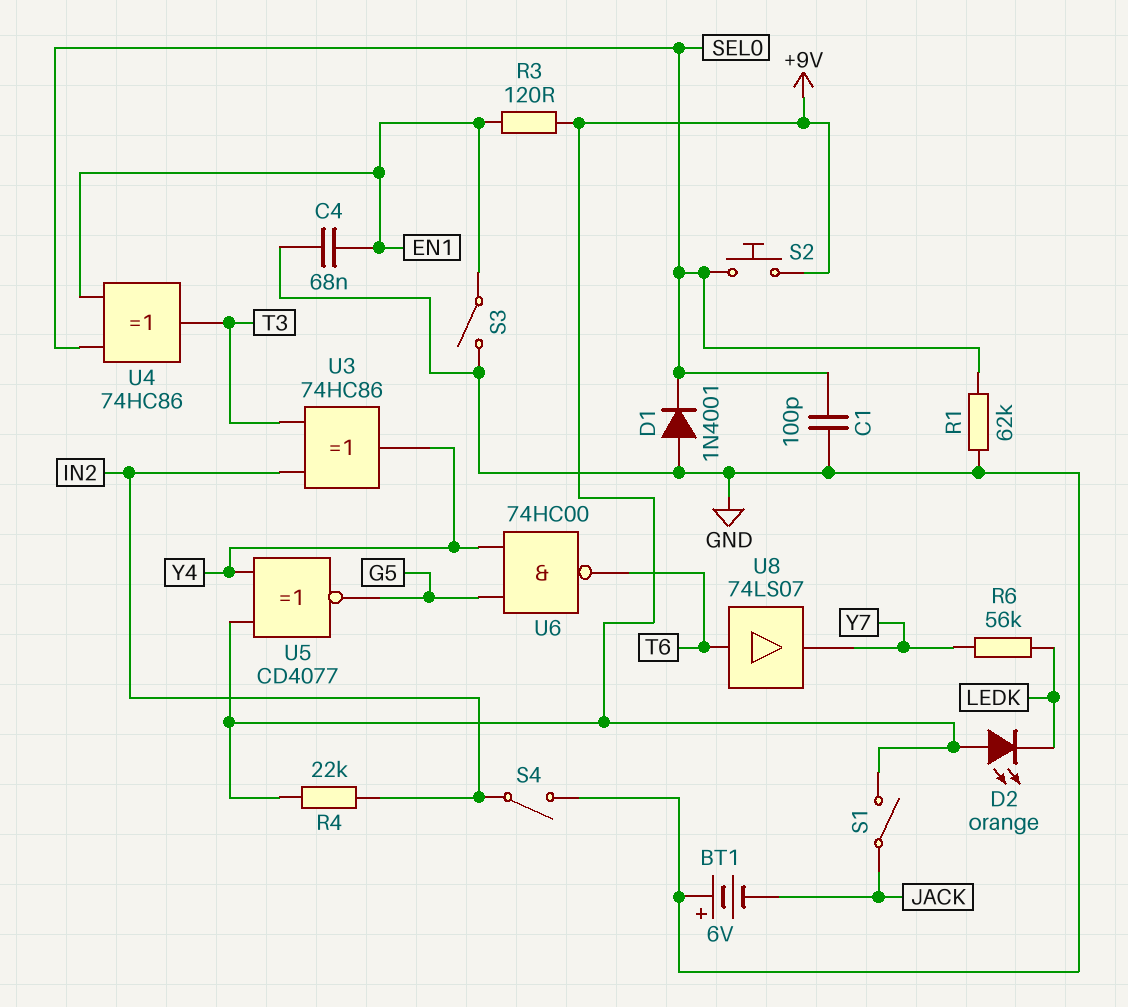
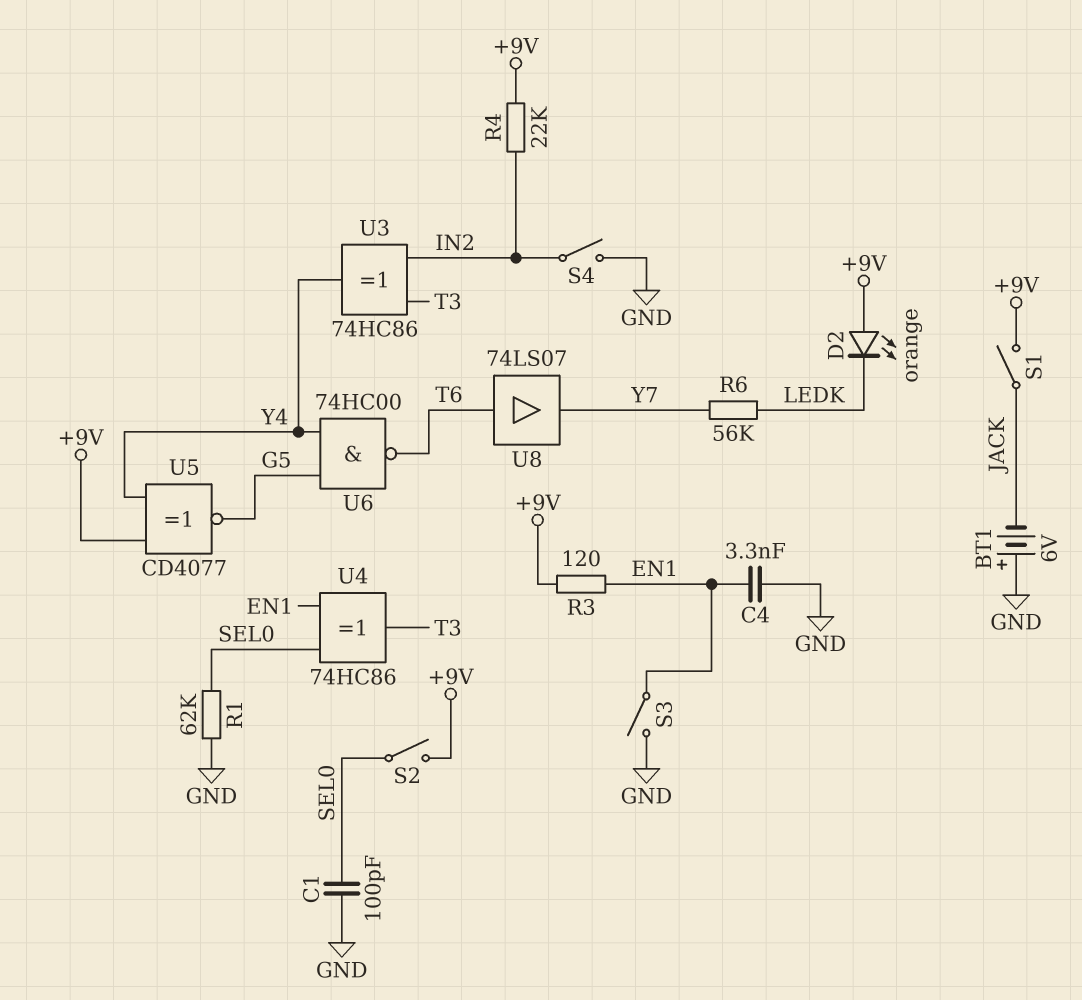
C4: 68nF (EN1, GND) -> 3.3nF (EN1, GND)
D1: diode 1N4001 (A GND, K SEL0) -> none
S2: button (+9V, SEL0) -> switch (+9V, SEL0)

